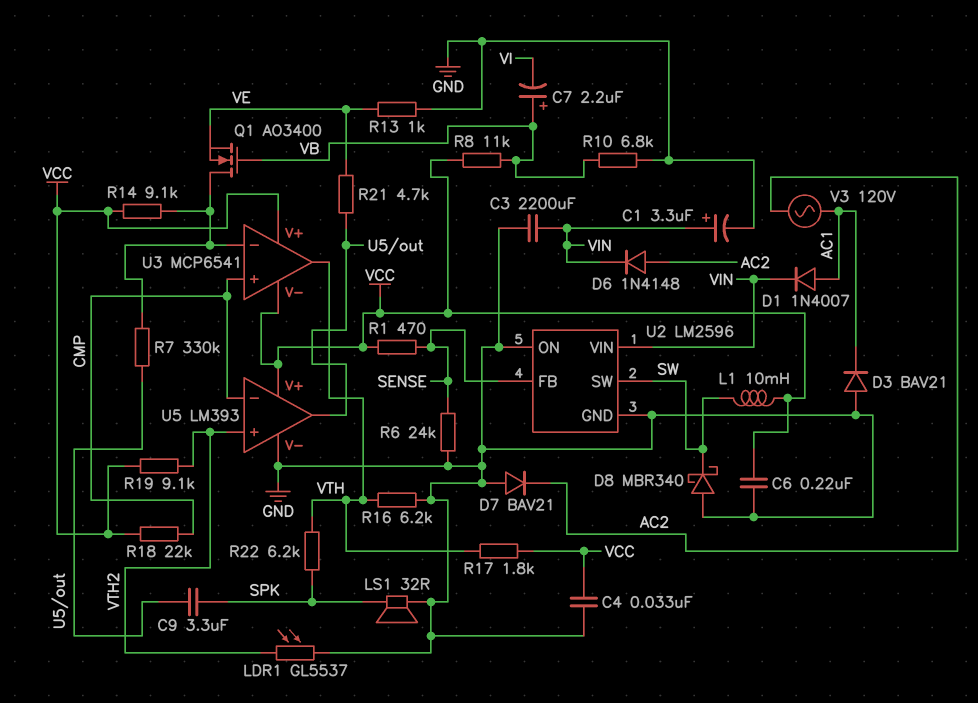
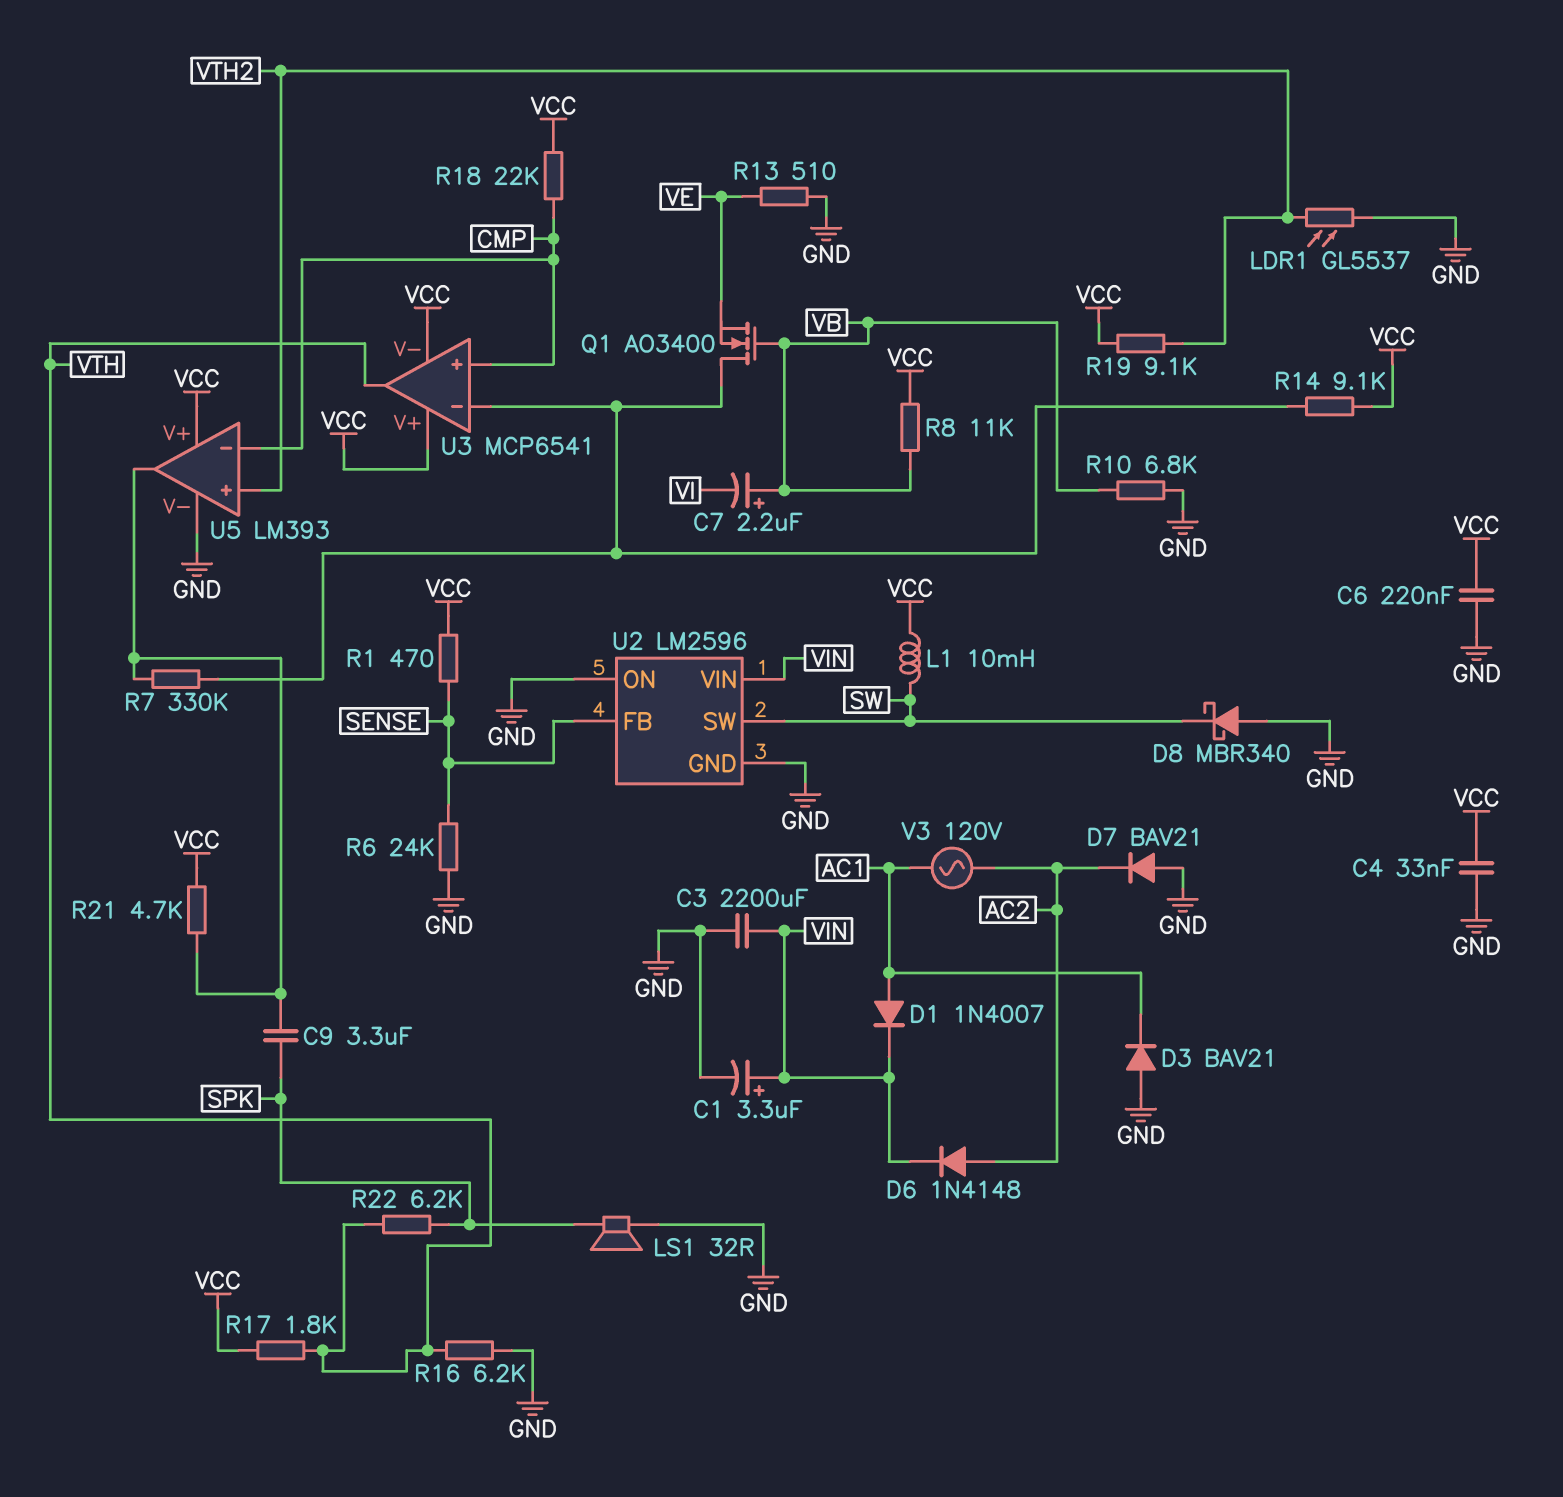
R13: 1k (GND, VE) -> 510 (GND, VE)
R21: 4.7k (U5/out, VE) -> 4.7k (U5/out, VCC)

